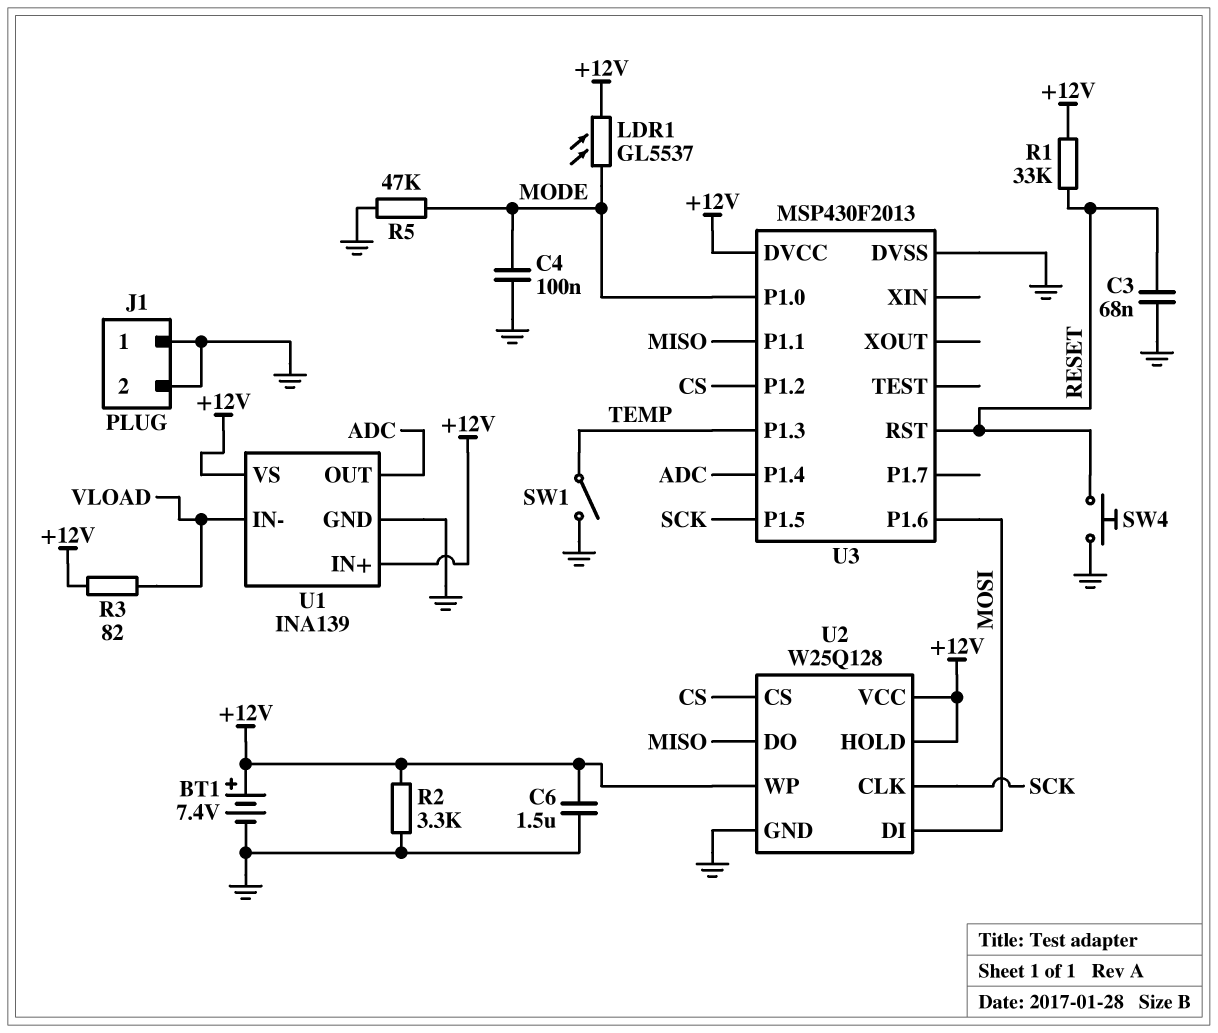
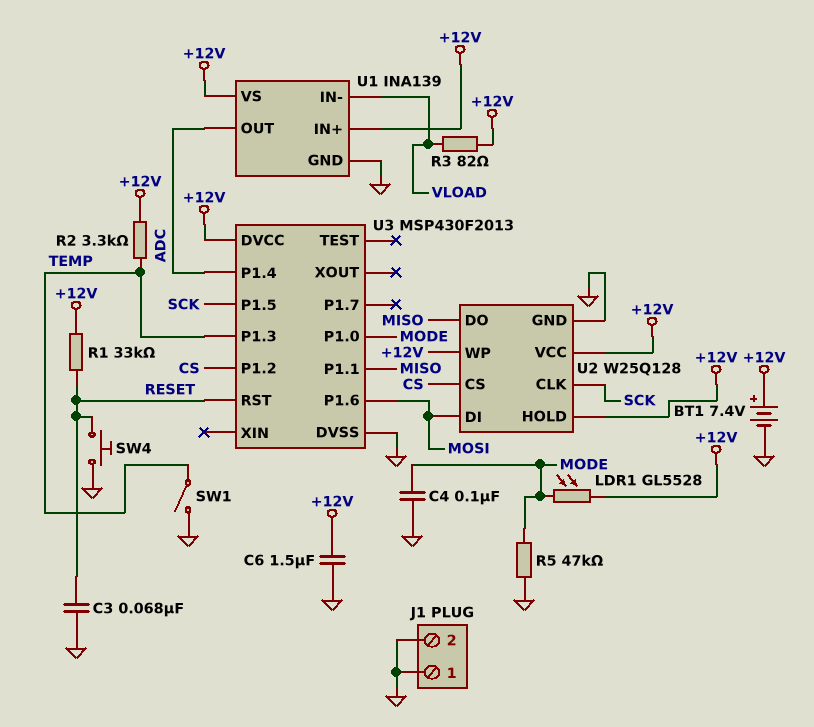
LDR1: GL5537 (+12V, MODE) -> GL5528 (+12V, MODE)
R2: 3.3k (+12V, GND) -> 3.3k (+12V, TEMP)

